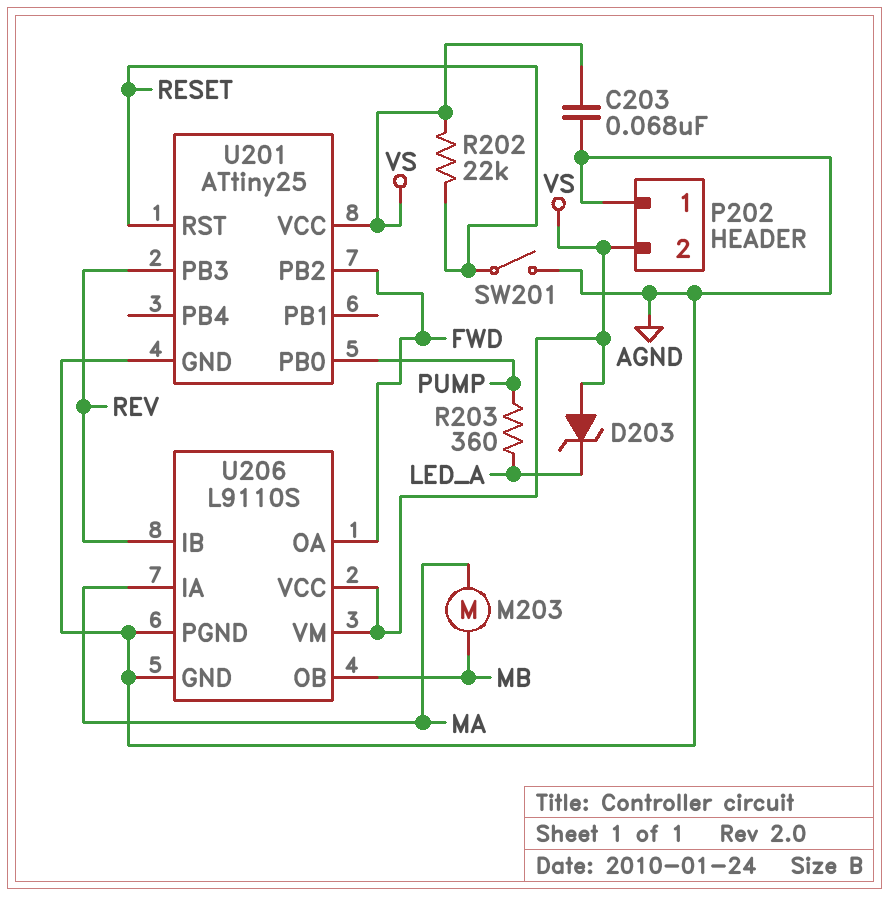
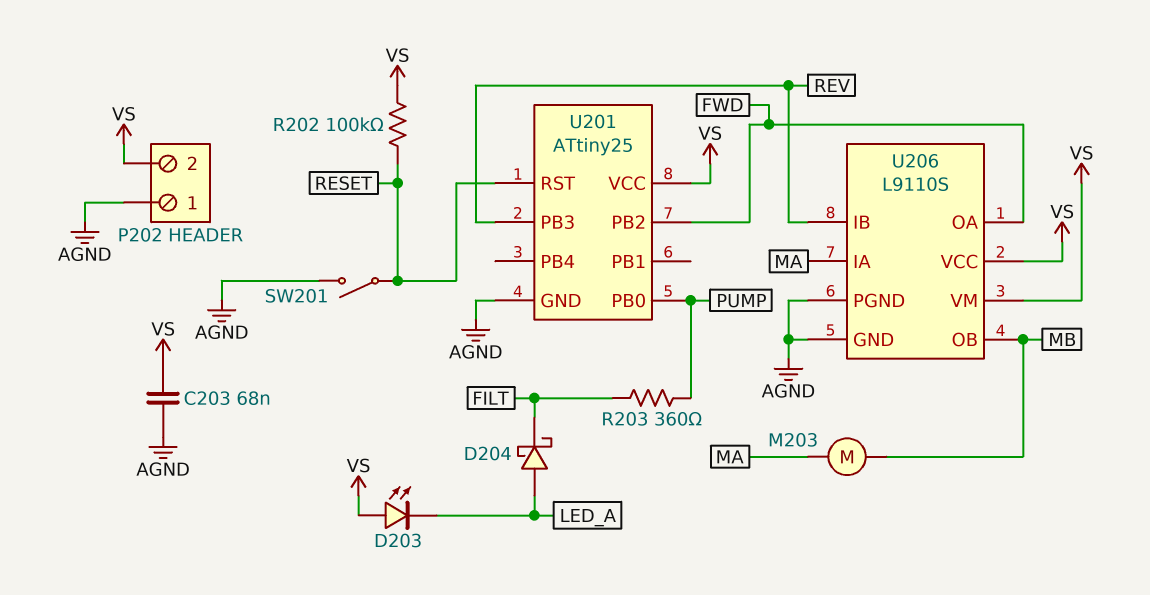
D203: zener (A VS, K LED_A) -> LED (A VS, K LED_A)
D204: none -> schottky (A LED_A, K FILT)
R202: 22k (RESET, VS) -> 100k (RESET, VS)
R203: 360 (LED_A, PUMP) -> 360 (FILT, PUMP)

